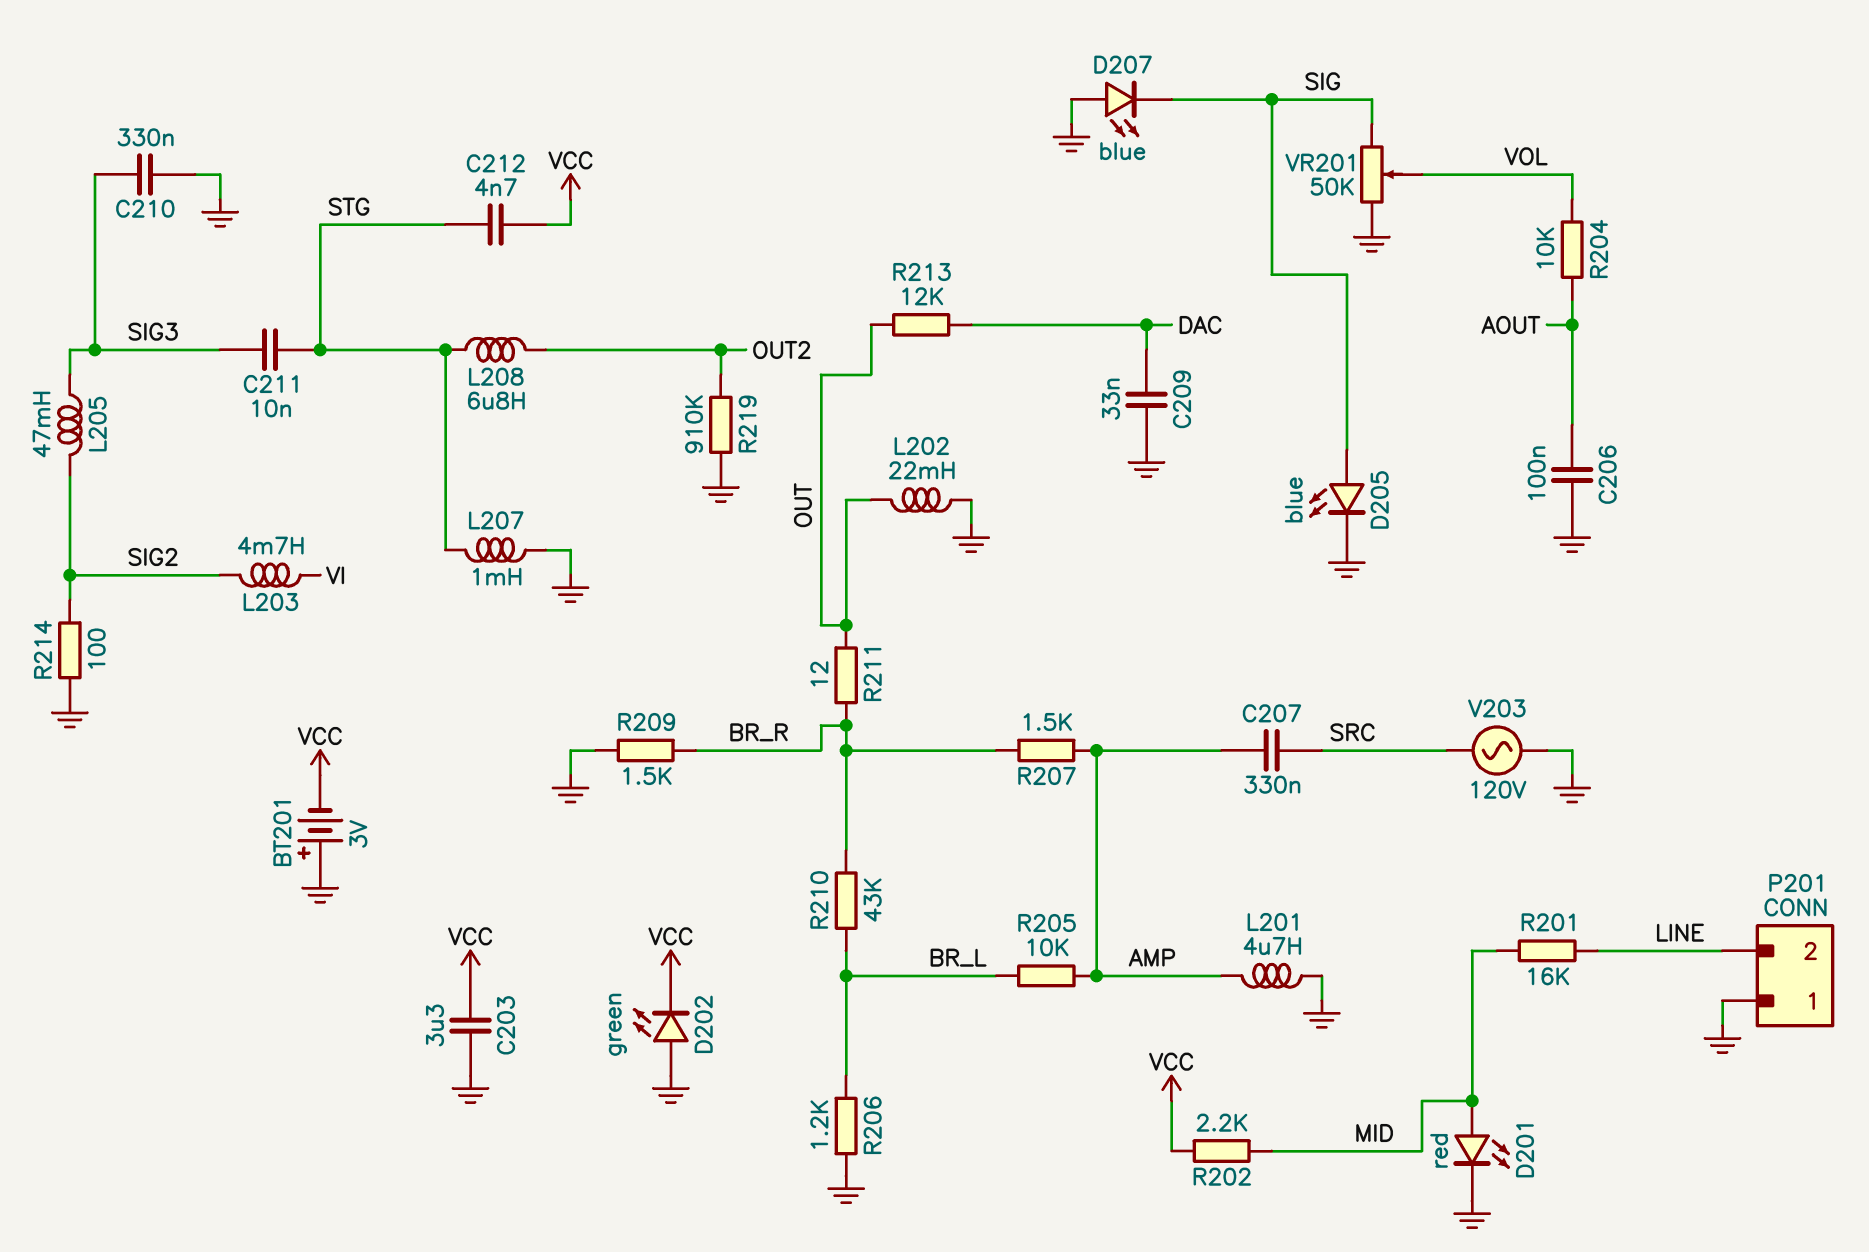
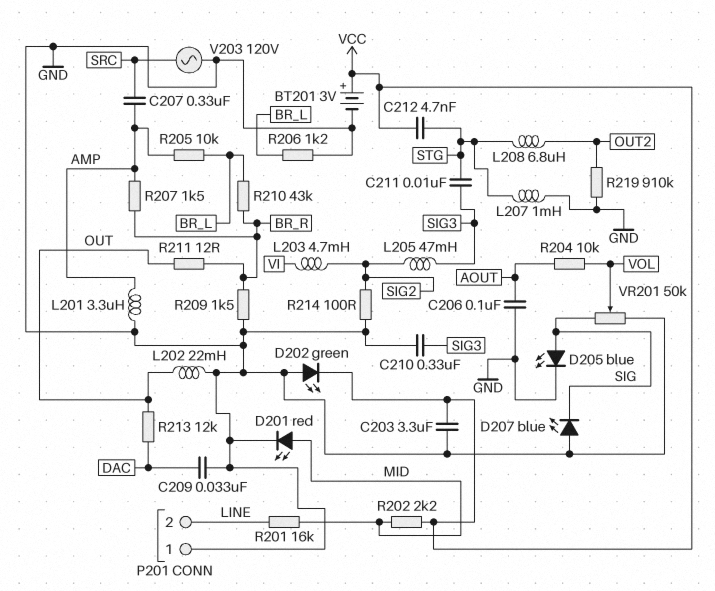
BT201: 3V (plus GND, minus VCC) -> 3V (plus VCC, minus GND)
L201: 4.7uH (AMP, GND) -> 3.3uH (AMP, GND)

